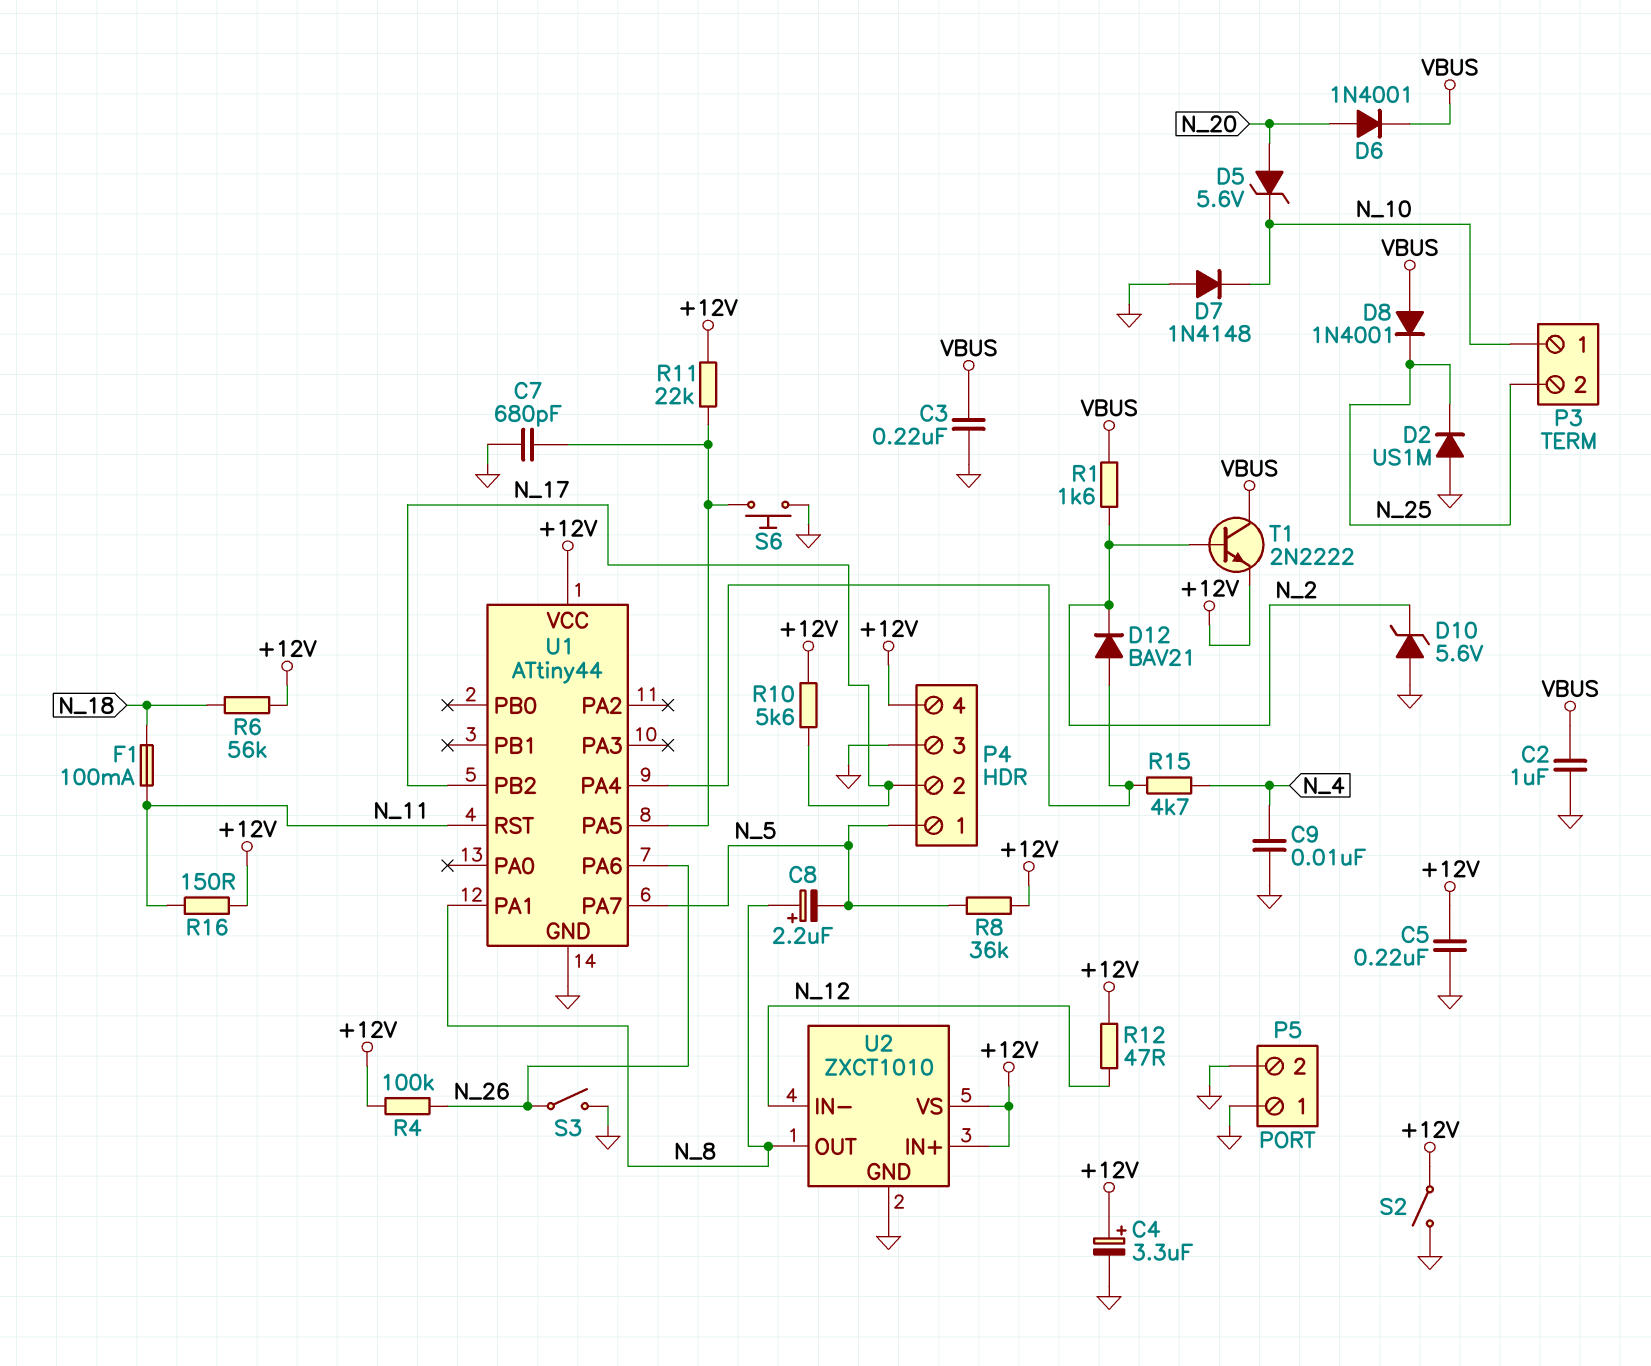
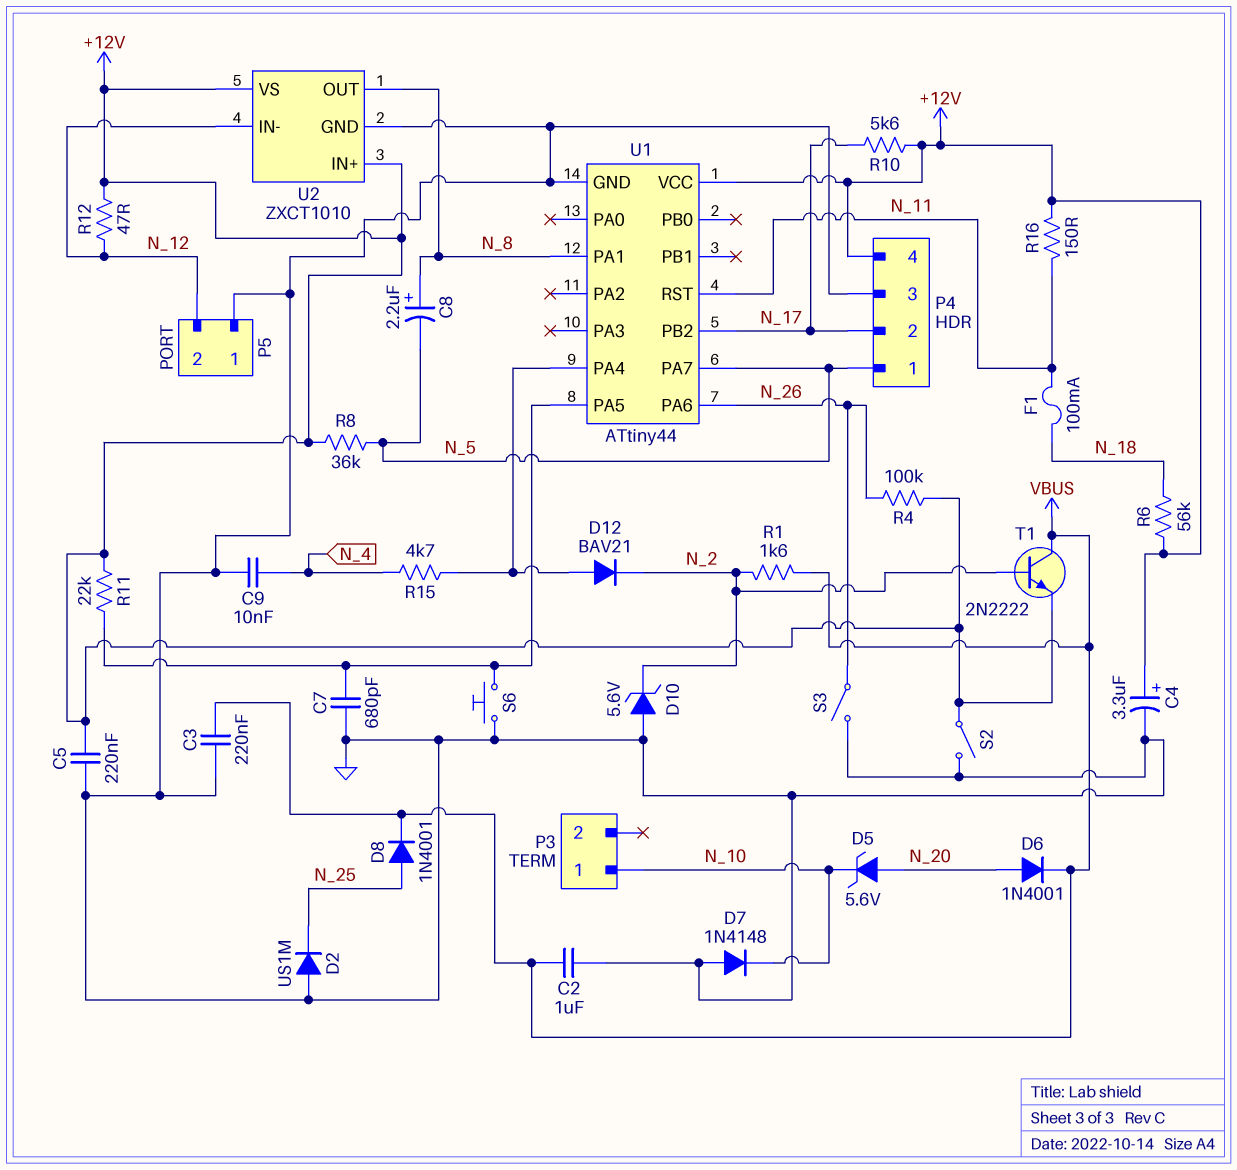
D8: diode 1N4001 (A VBUS, K N_25) -> diode 1N4001 (A N_25, K VBUS)
P3 pin 2: N_25 -> none
P5 pin 2: GND -> N_12

